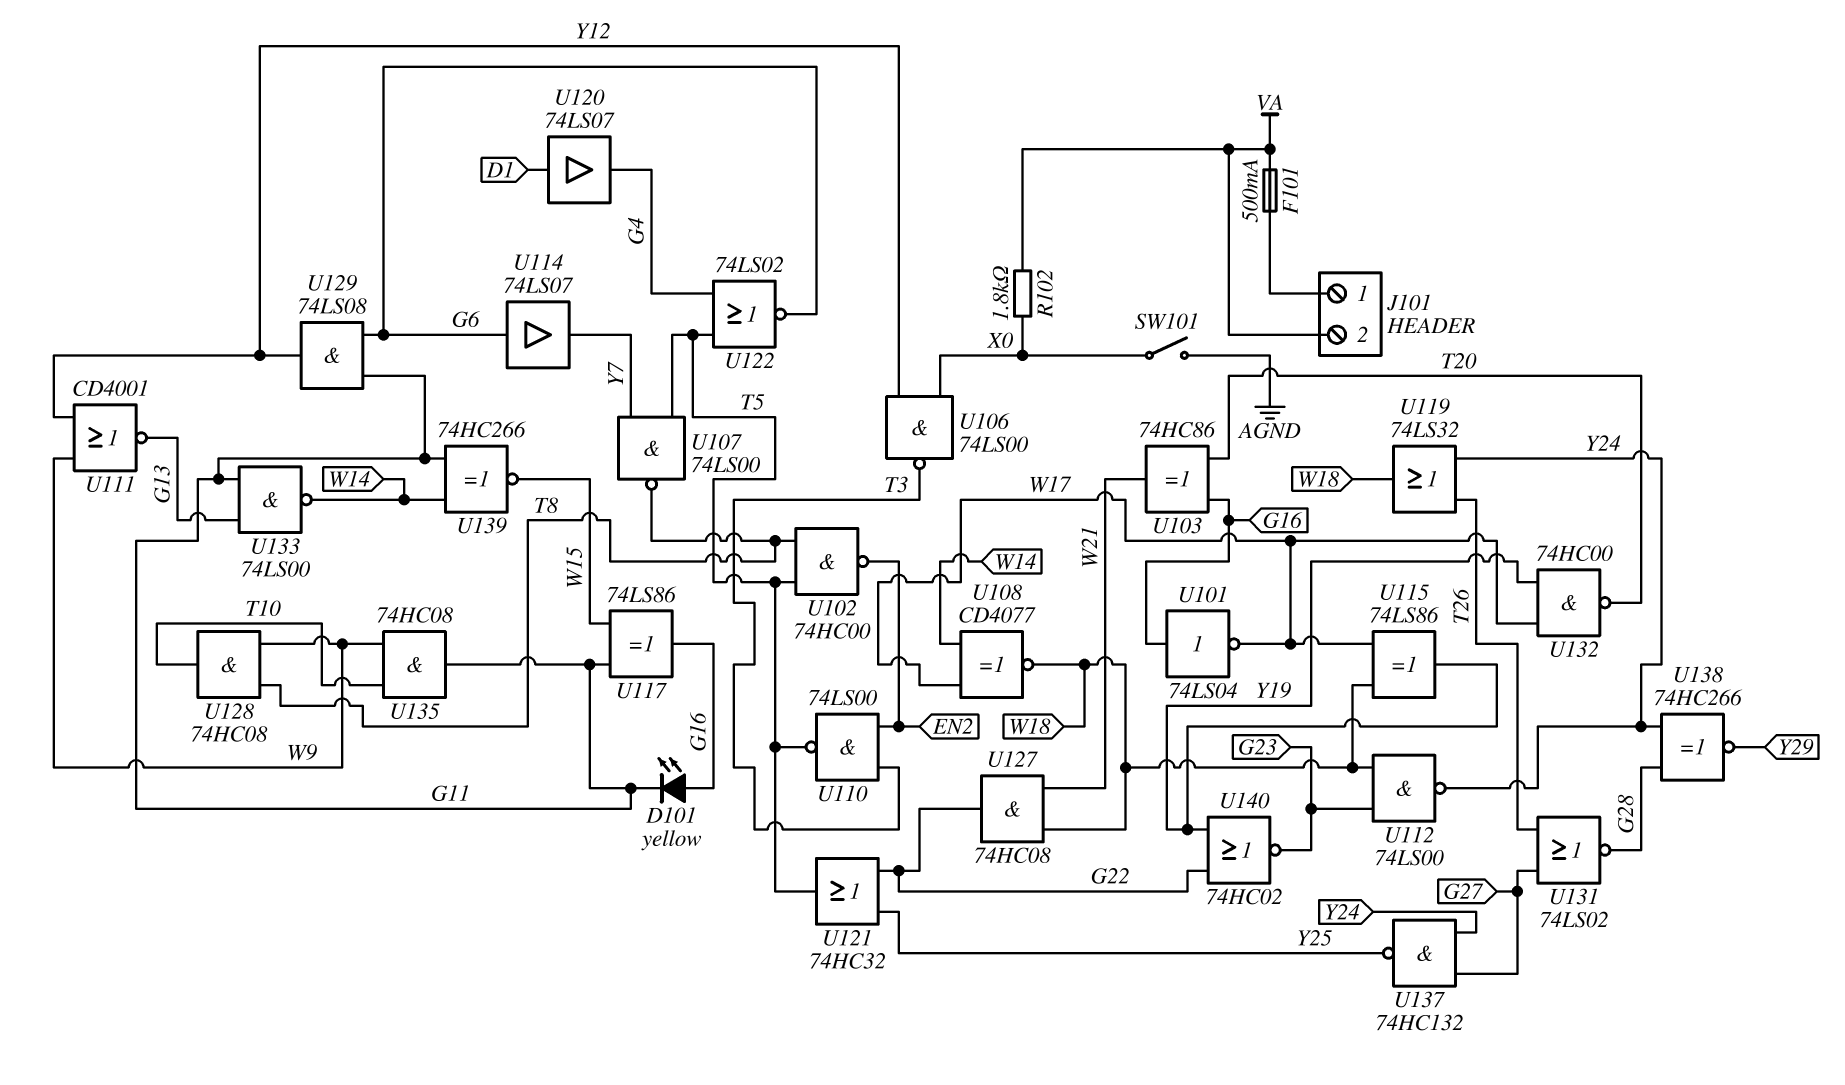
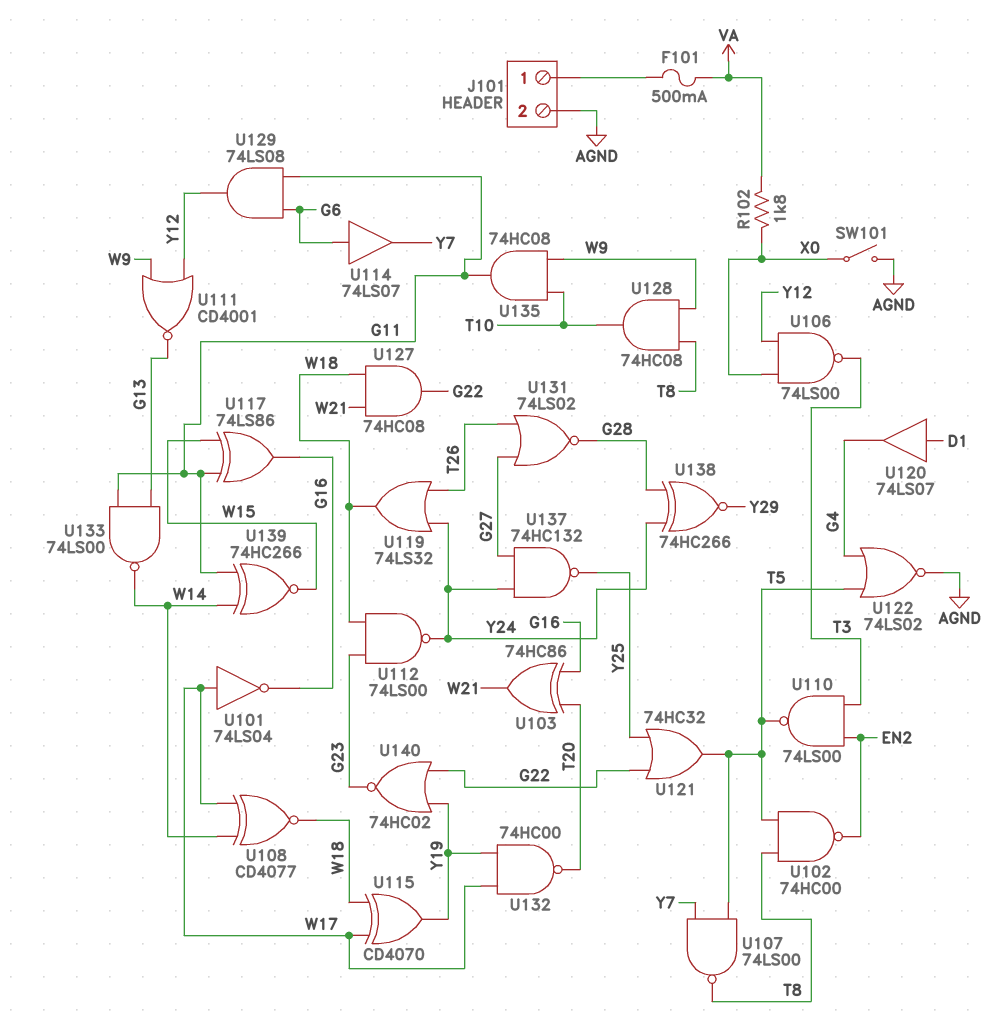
D101: LED yellow (A G16, K G11) -> none
J101 pin 2: VA -> AGND
U101: NOT 74LS04 (in G16, out W17) -> NOT 74LS04 (in W17, out G16)
U115: XOR 74LS86 (in W17, in W18, out Y19) -> XOR CD4070 (in W17, in W18, out Y19)
U122: NOR 74LS02 (in G4, in T5, out G6) -> NOR 74LS02 (in G4, in T5, out AGND)

